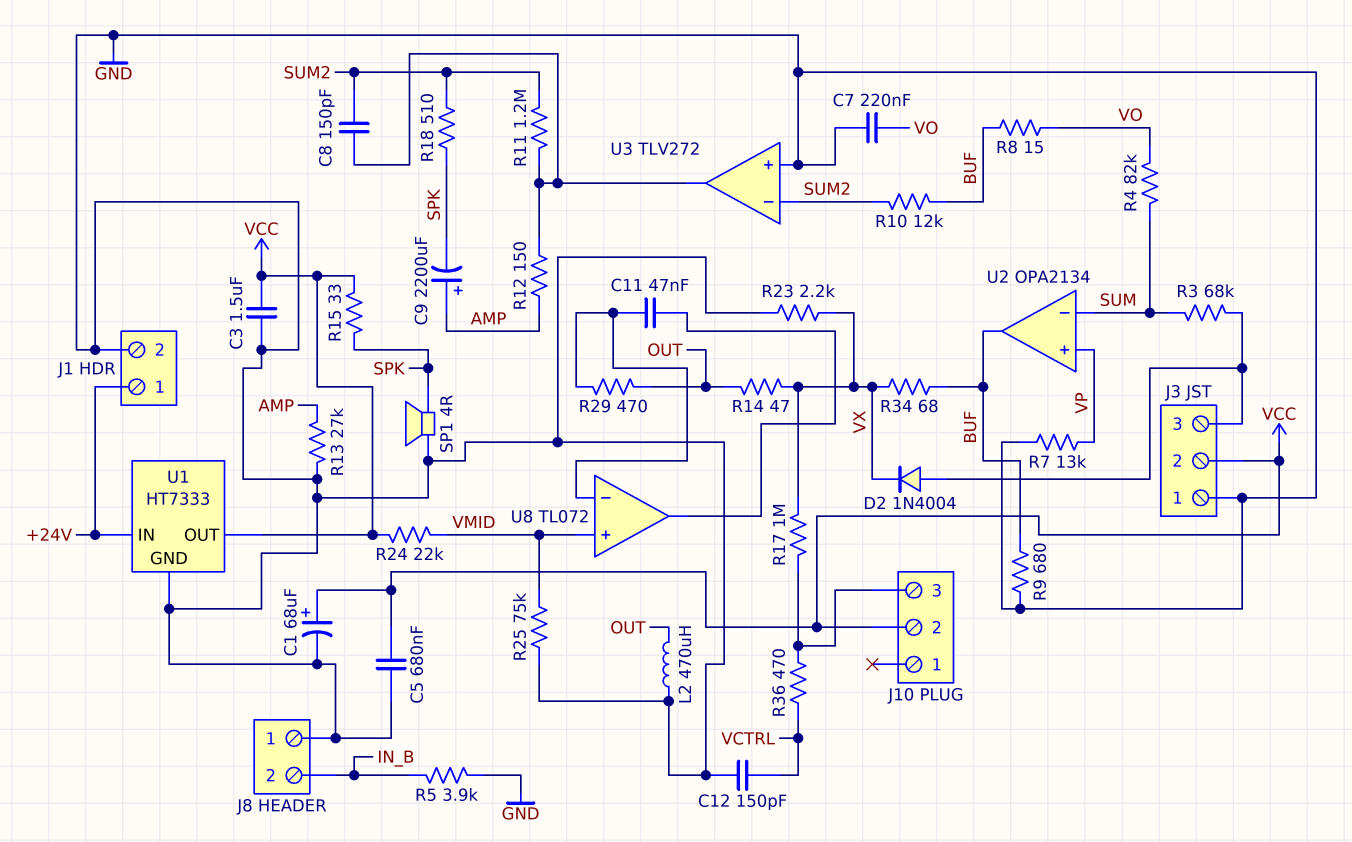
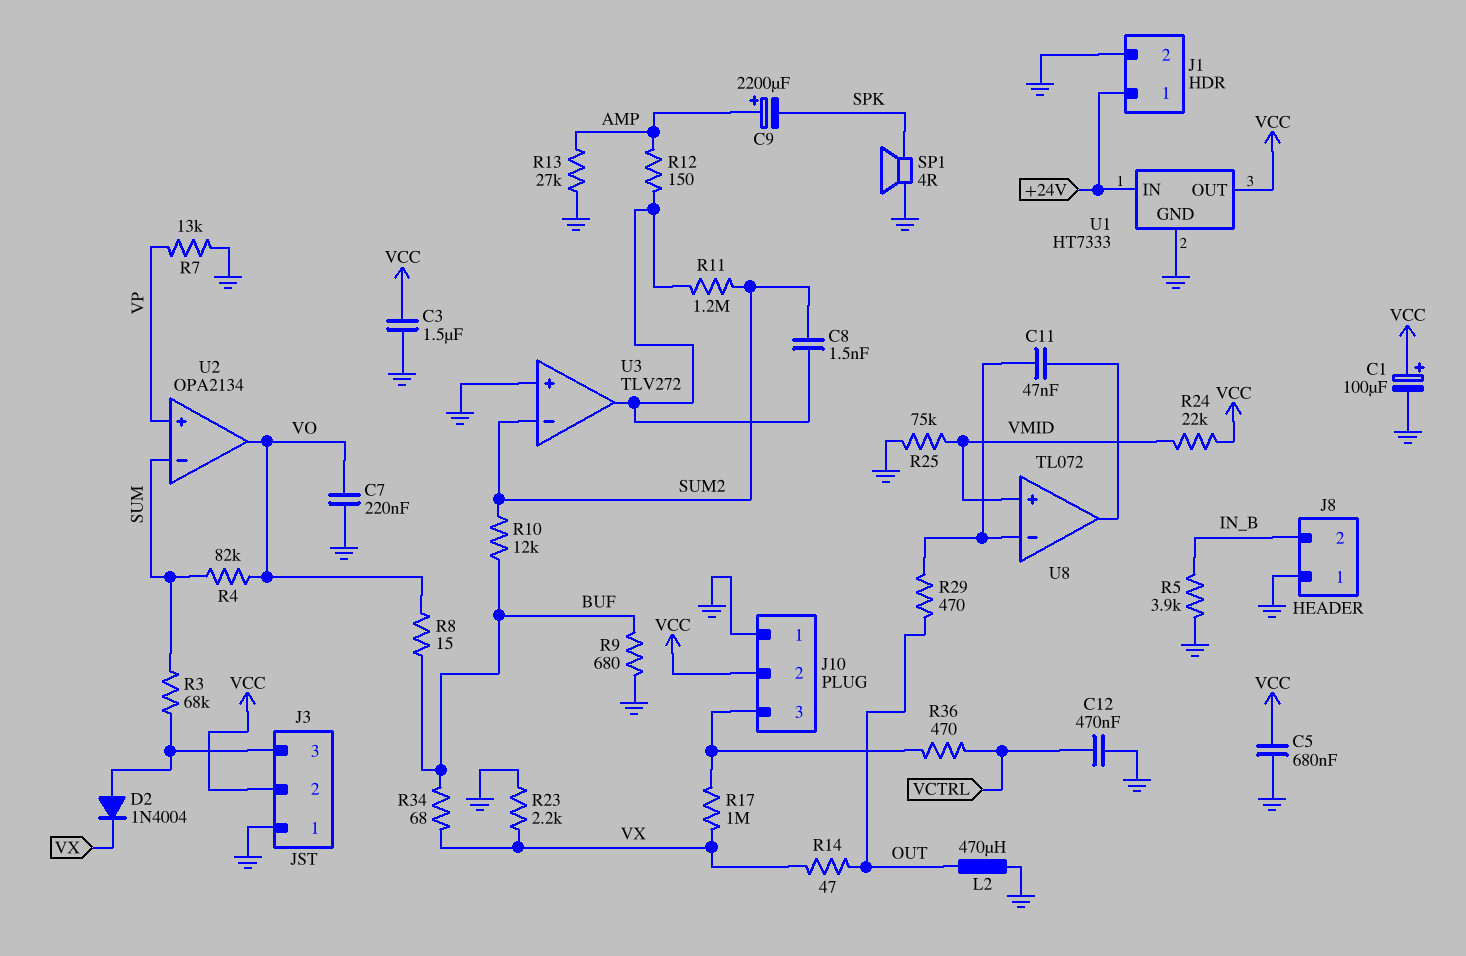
C1: 68uF (plus VCC, minus GND) -> 100uF (plus VCC, minus GND)
C8: 150pF (SUM2, U3/out) -> 1.5nF (SUM2, U3/out)
C12: 150pF (GND, VCTRL) -> 470nF (GND, VCTRL)
J10 pin 1: none -> GND
R15: 33 (SPK, VCC) -> none
R18: 510 (SPK, SUM2) -> none
U2 pin out: BUF -> VO

